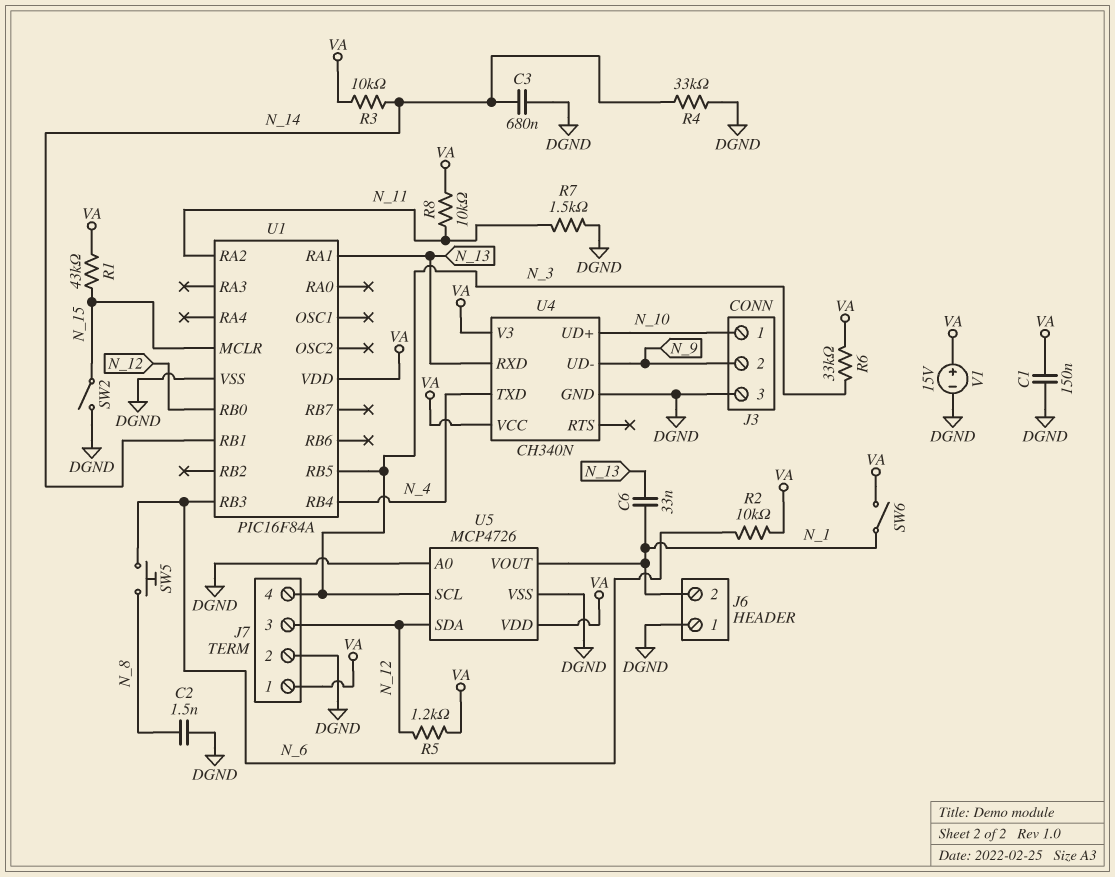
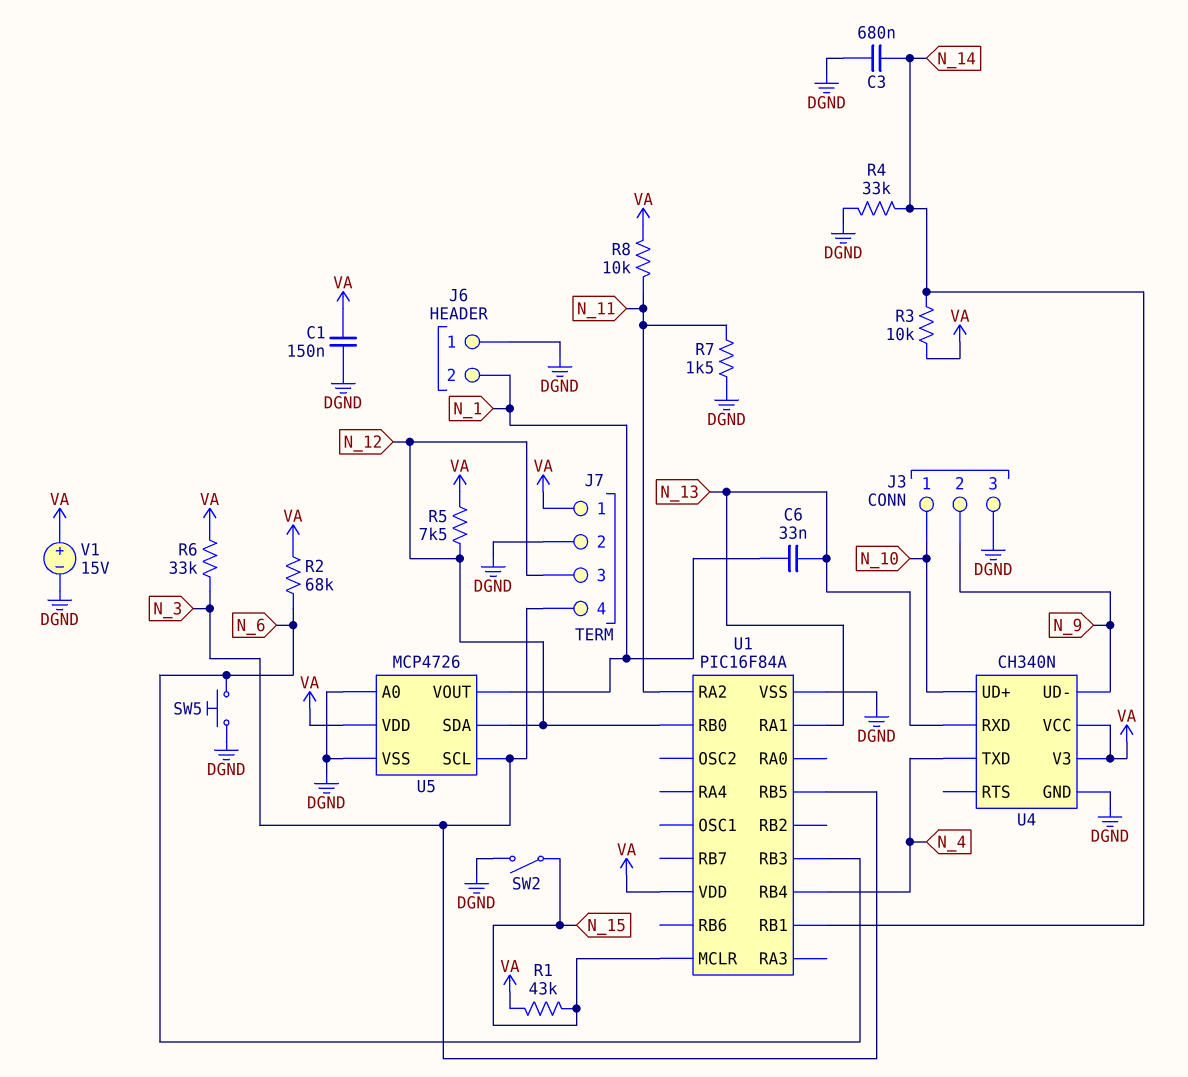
C2: 1.5nF (DGND, N_8) -> none
R2: 10k (N_6, VA) -> 68k (N_6, VA)
R5: 1.2k (N_12, VA) -> 7.5k (N_12, VA)
SW5: button (N_6, N_8) -> button (DGND, N_6)
SW6: switch (N_1, VA) -> none

